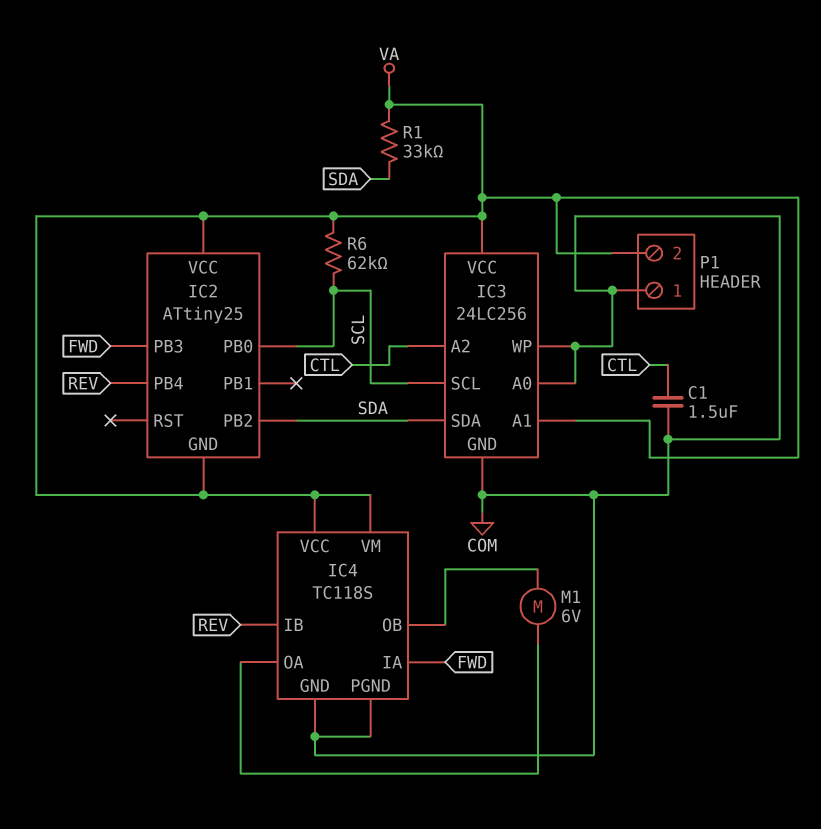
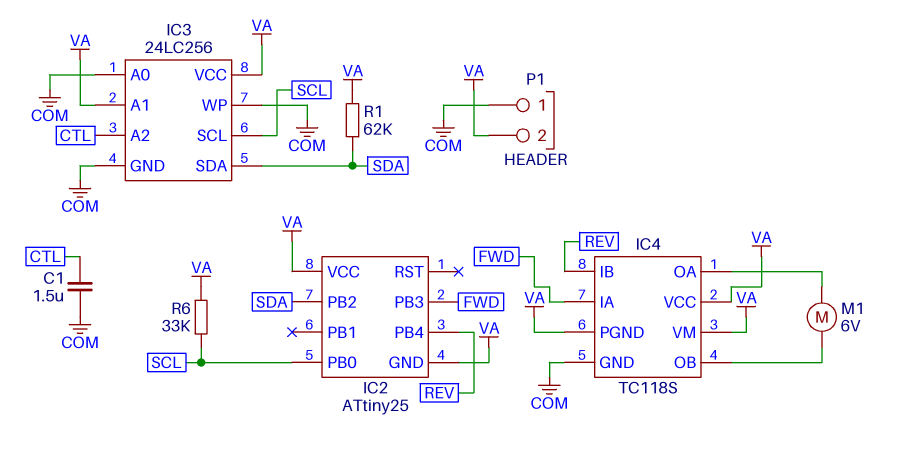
IC4 pin PGND: COM -> VA
R1: 33k (SDA, VA) -> 62k (SDA, VA)
R6: 62k (SCL, VA) -> 33k (SCL, VA)

